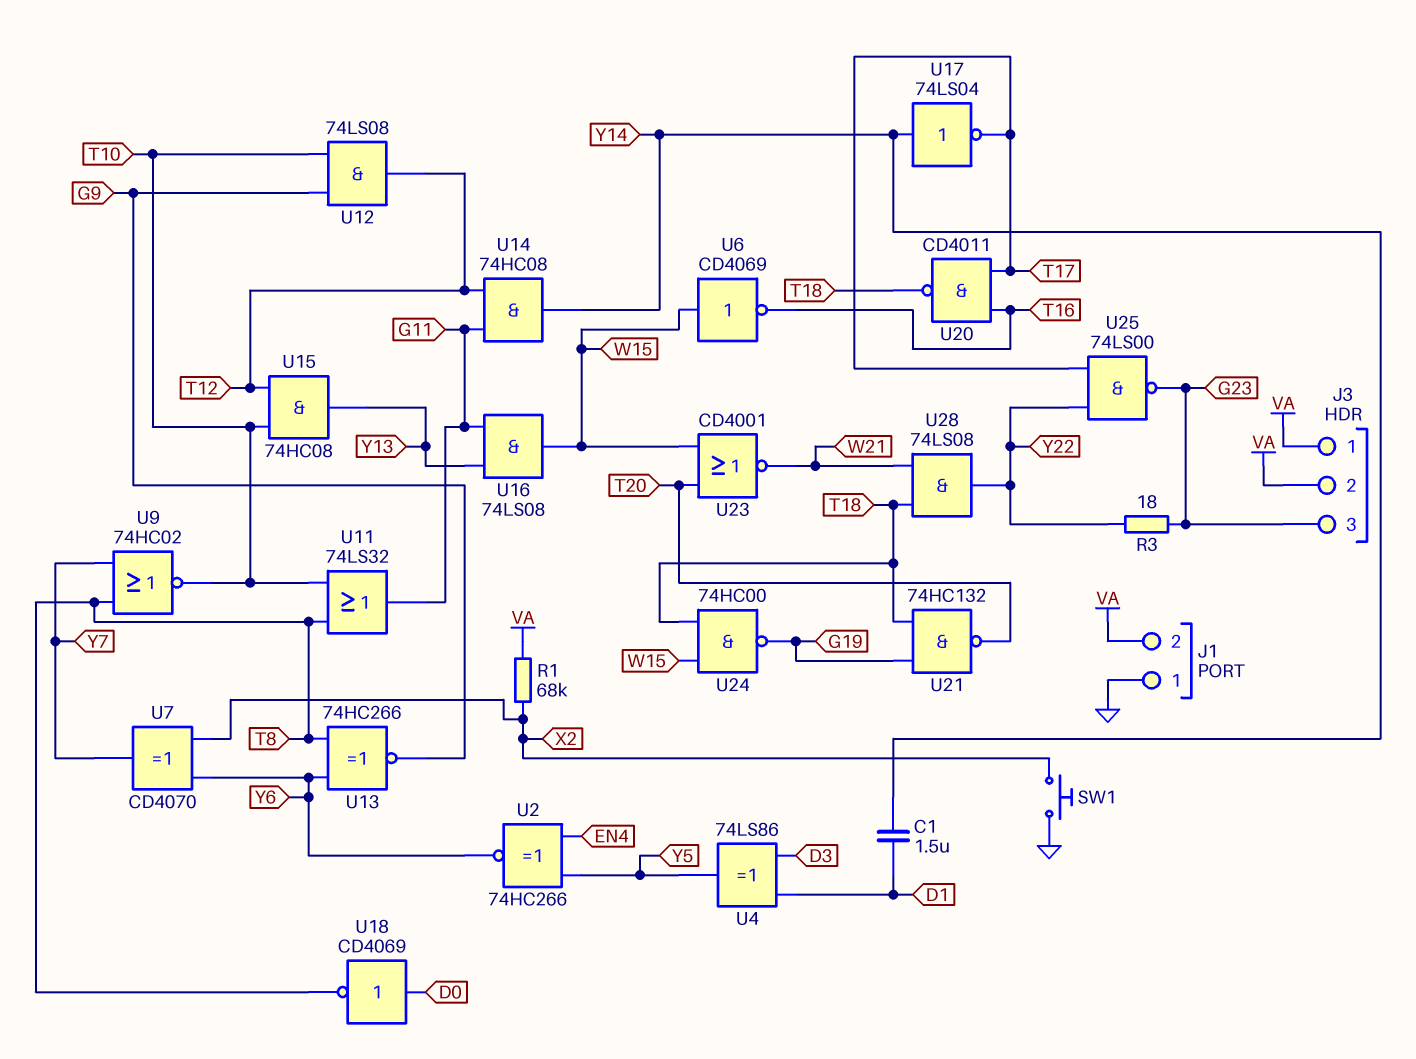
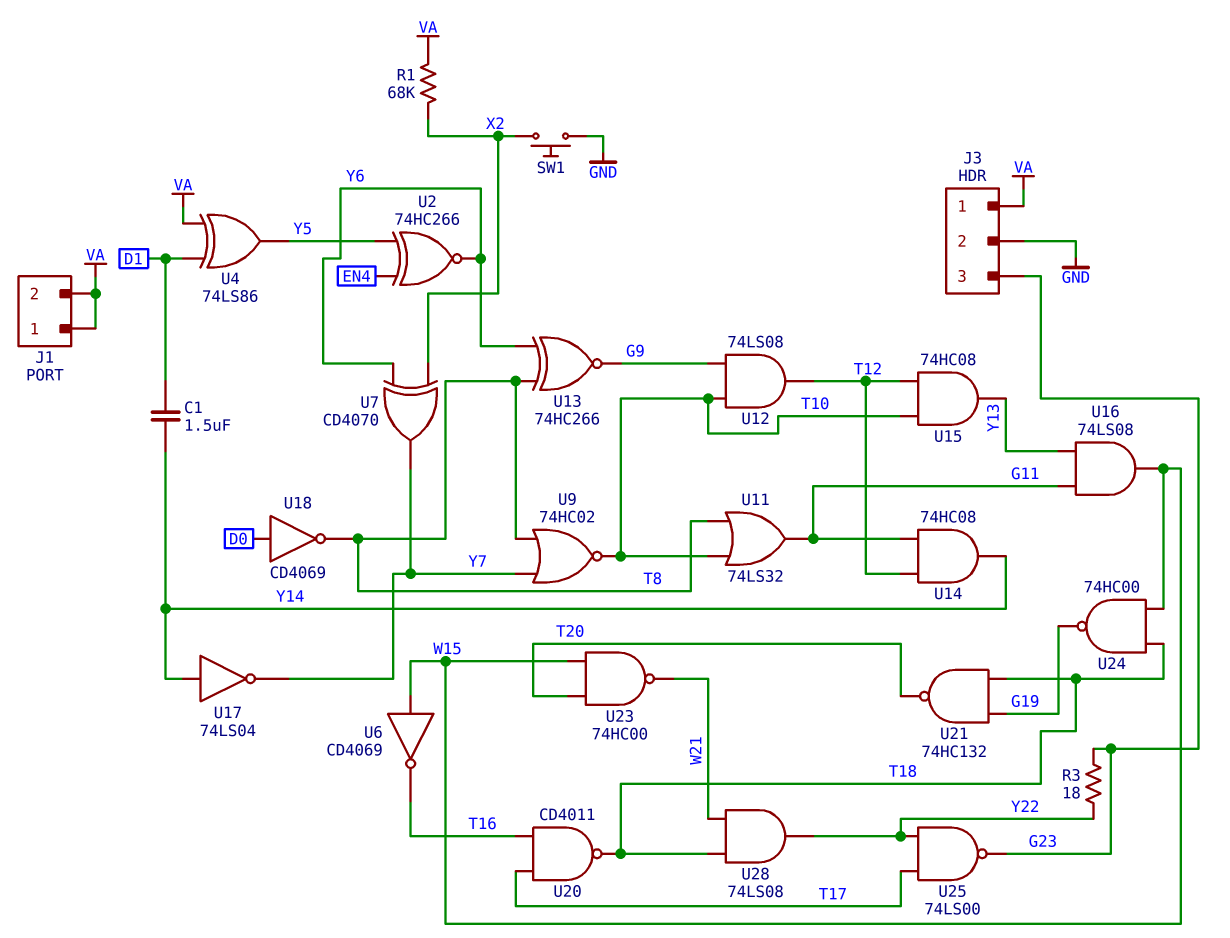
J1 pin 1: GND -> VA
J3 pin 2: VA -> GND
U4: XOR 74LS86 (in D1, in D3, out Y5) -> XOR 74LS86 (in D1, in VA, out Y5)
U17: NOT 74LS04 (in Y14, out T17) -> NOT 74LS04 (in Y14, out Y7)
U23: NOR CD4001 (in T20, in W15, out W21) -> NAND 74HC00 (in T20, in W15, out W21)

